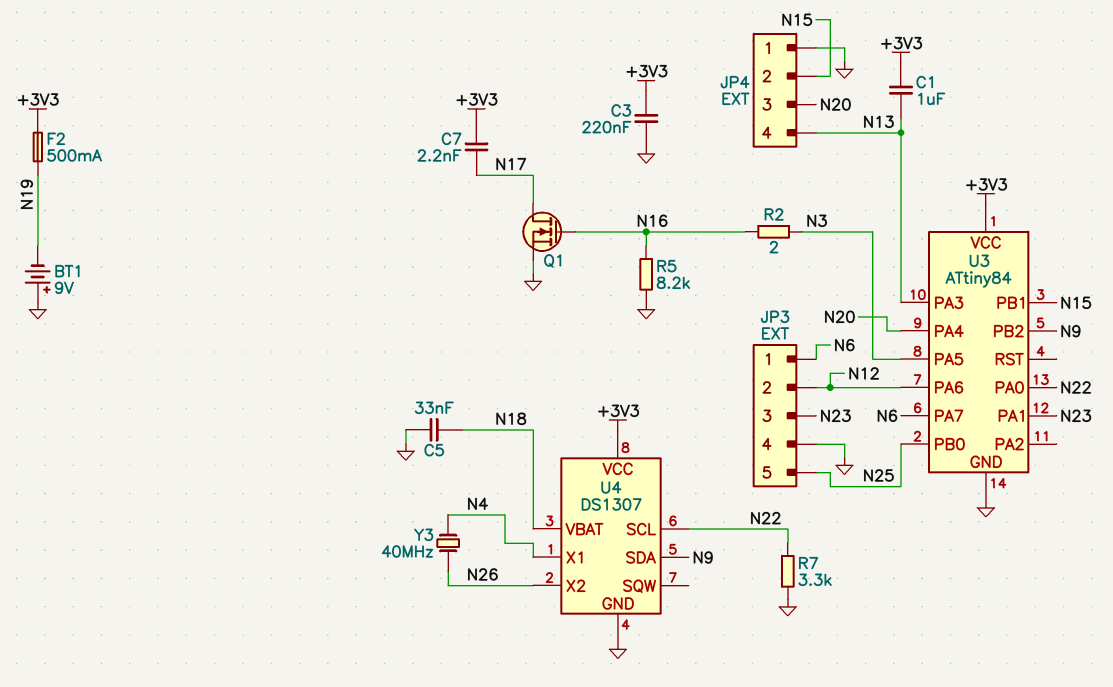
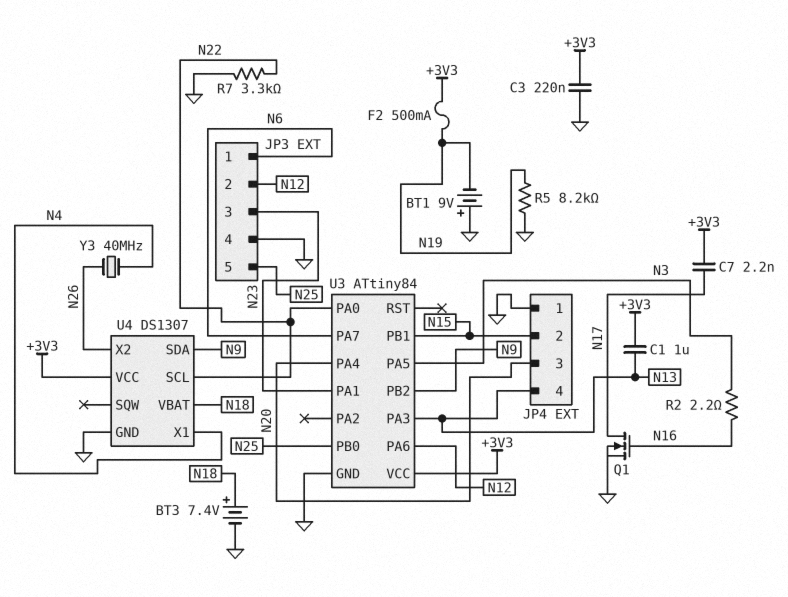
BT3: none -> 7.4V (plus N18, minus GND)
C5: 33nF (GND, N18) -> none
R2: 2 (N3, N16) -> 2.2 (N3, N16)
R5: 8.2k (GND, N16) -> 8.2k (GND, N19)

